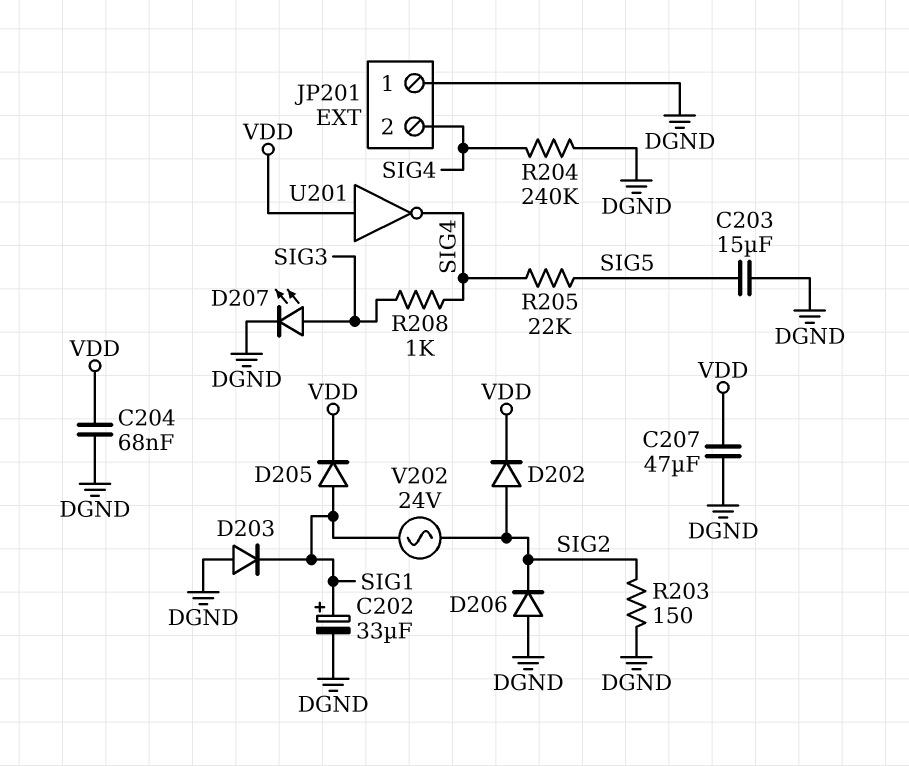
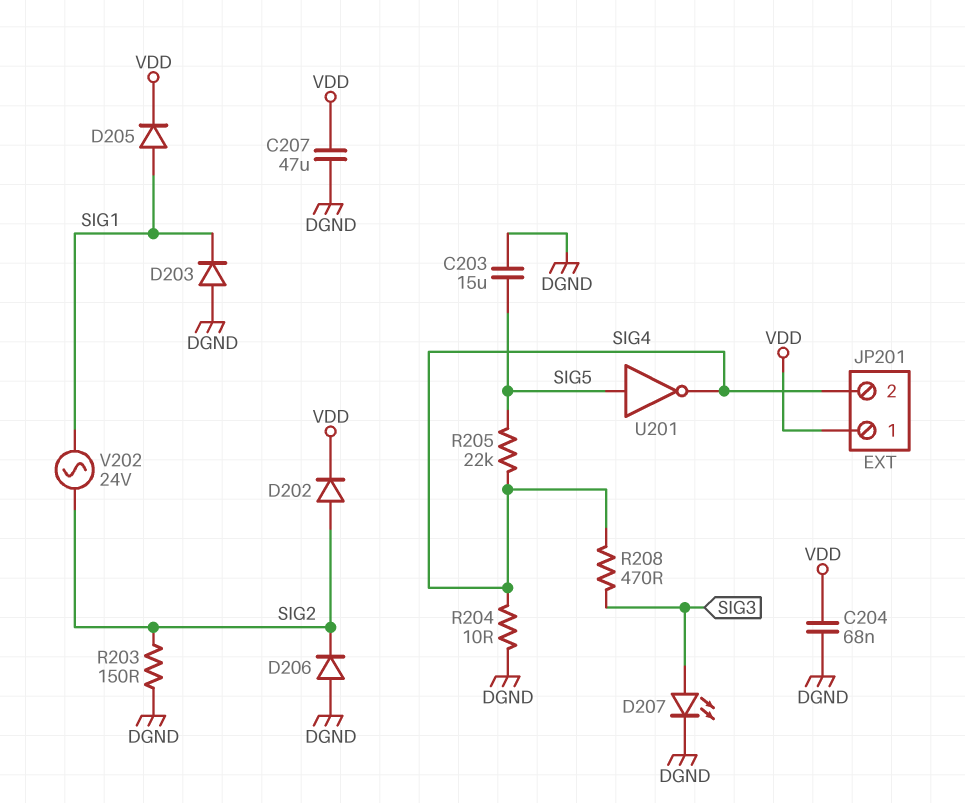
C202: 33uF (plus SIG1, minus DGND) -> none
JP201 pin 1: DGND -> VDD
R204: 240k (DGND, SIG4) -> 10 (DGND, SIG4)
R208: 1k (SIG3, SIG4) -> 470 (SIG3, SIG4)
U201: NOT (in VDD, out SIG4) -> NOT (in SIG5, out SIG4)

